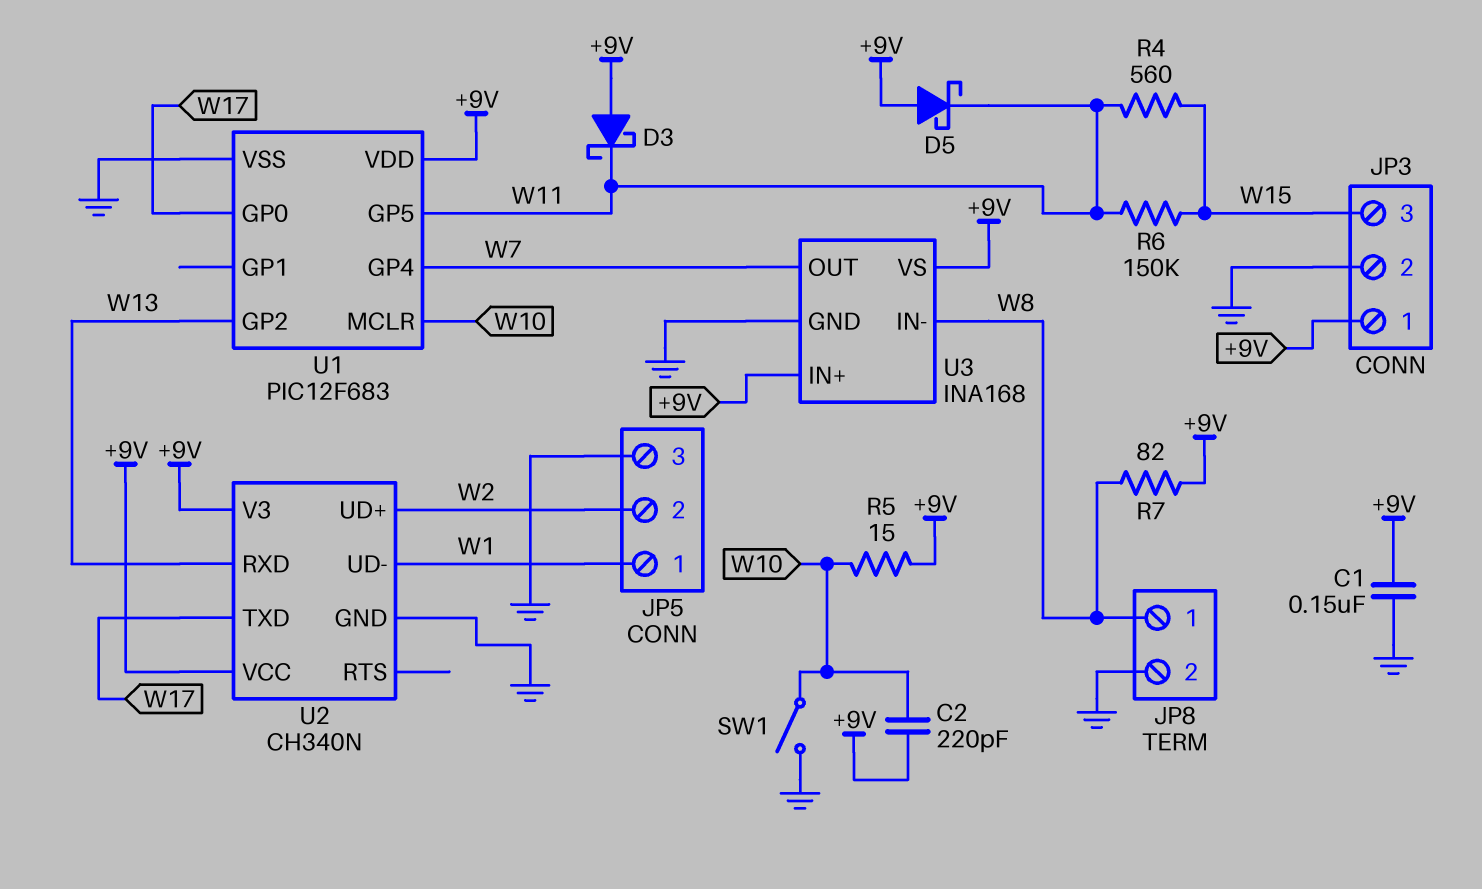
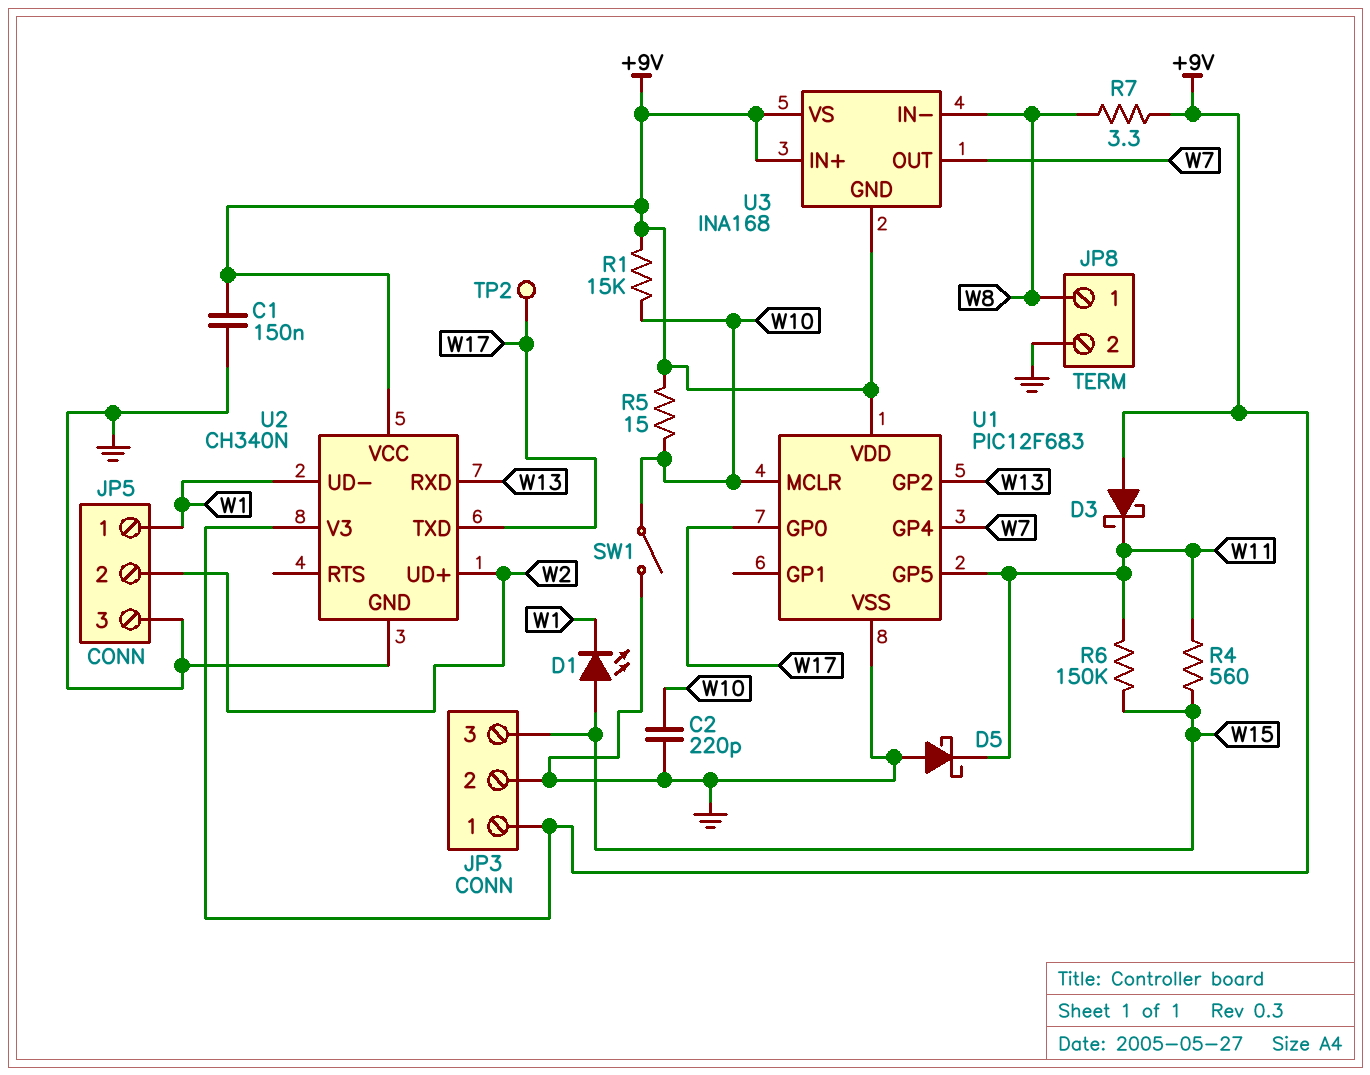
C2: 220pF (+9V, W10) -> 220pF (GND, W10)
D1: none -> LED (A W15, K W1)
D5: schottky (A +9V, K W11) -> schottky (A GND, K W11)
R1: none -> 15k (+9V, W10)
R7: 82 (+9V, W8) -> 3.3 (+9V, W8)
TP2: none -> test point (W17)
U3 pin GND: GND -> +9V

